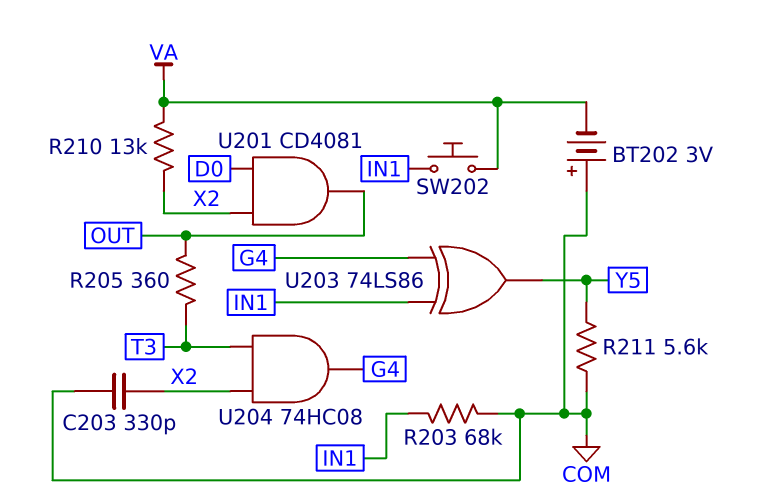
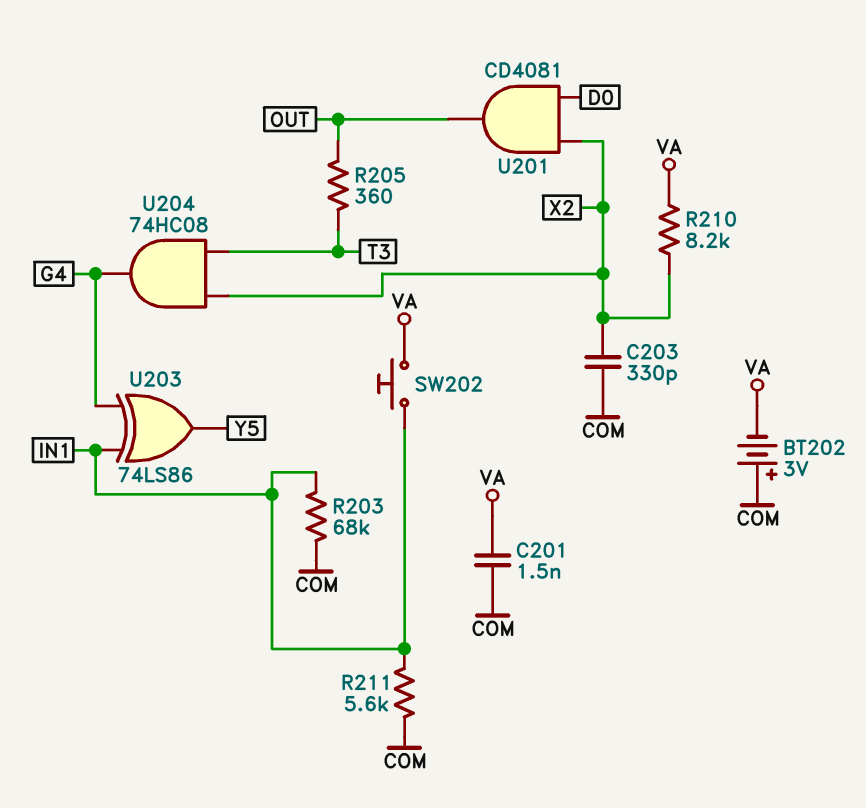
C201: none -> 1.5nF (COM, VA)
R210: 13k (VA, X2) -> 8.2k (VA, X2)
R211: 5.6k (COM, Y5) -> 5.6k (COM, IN1)

